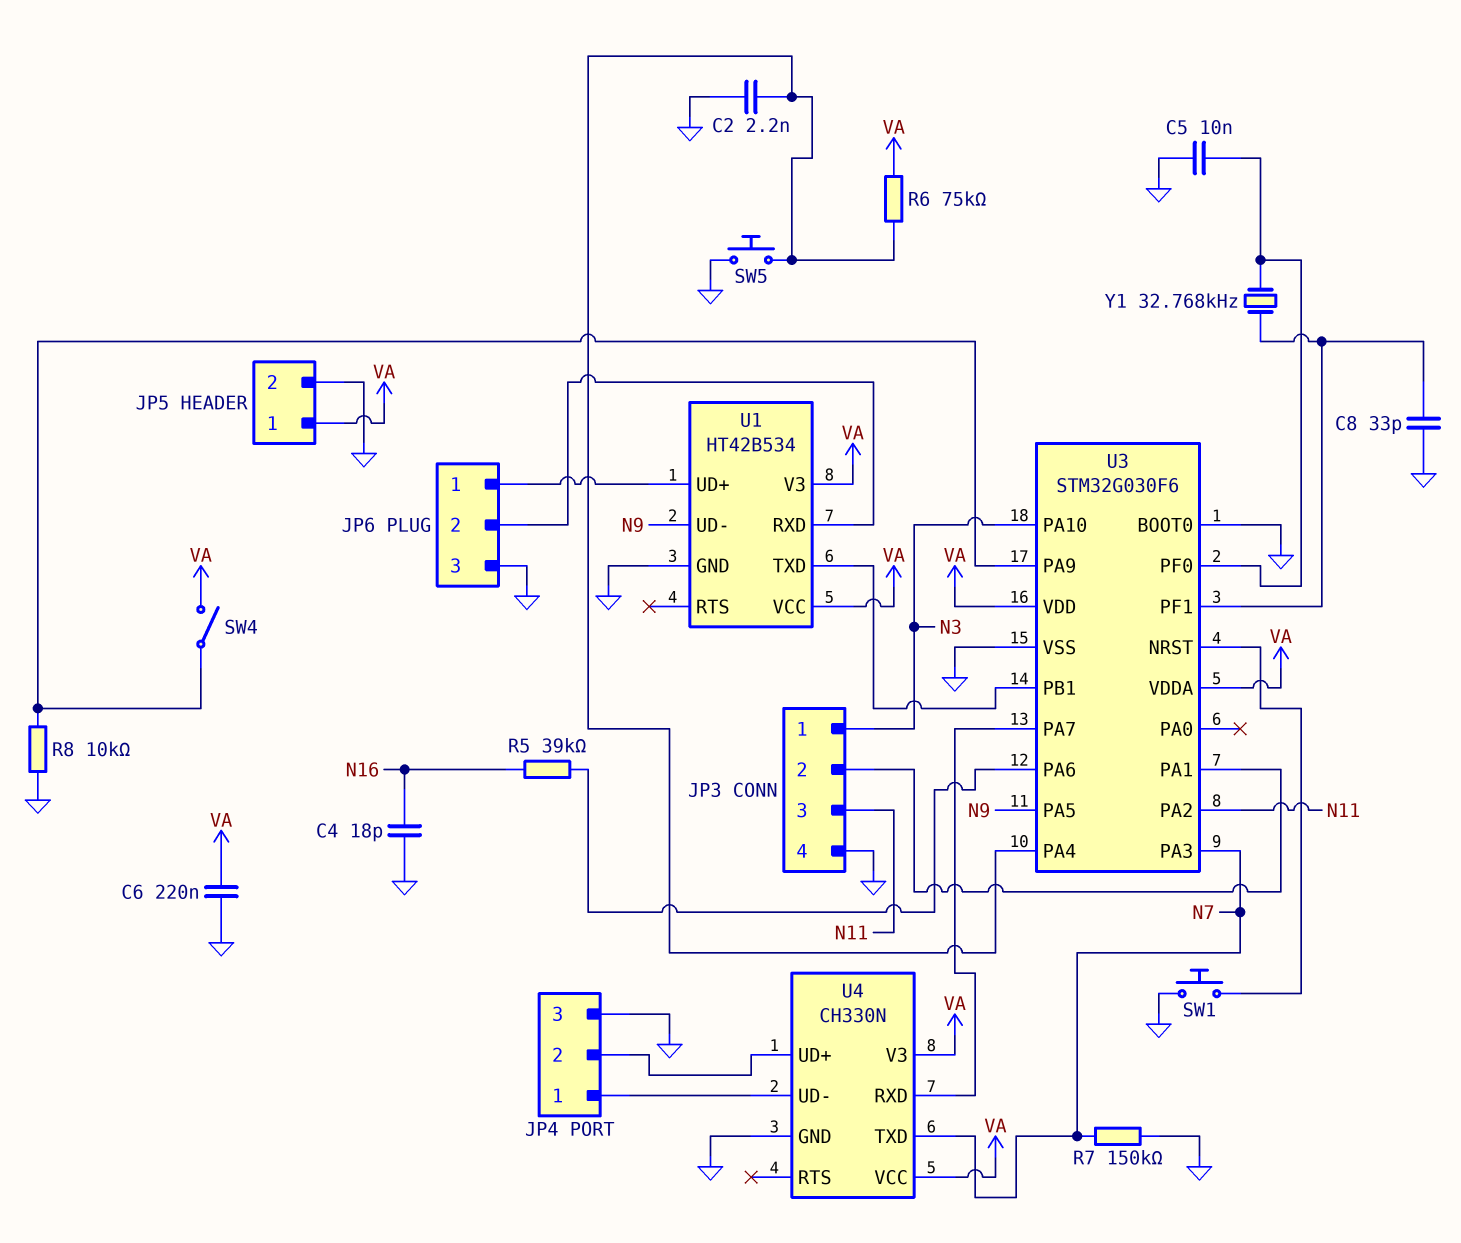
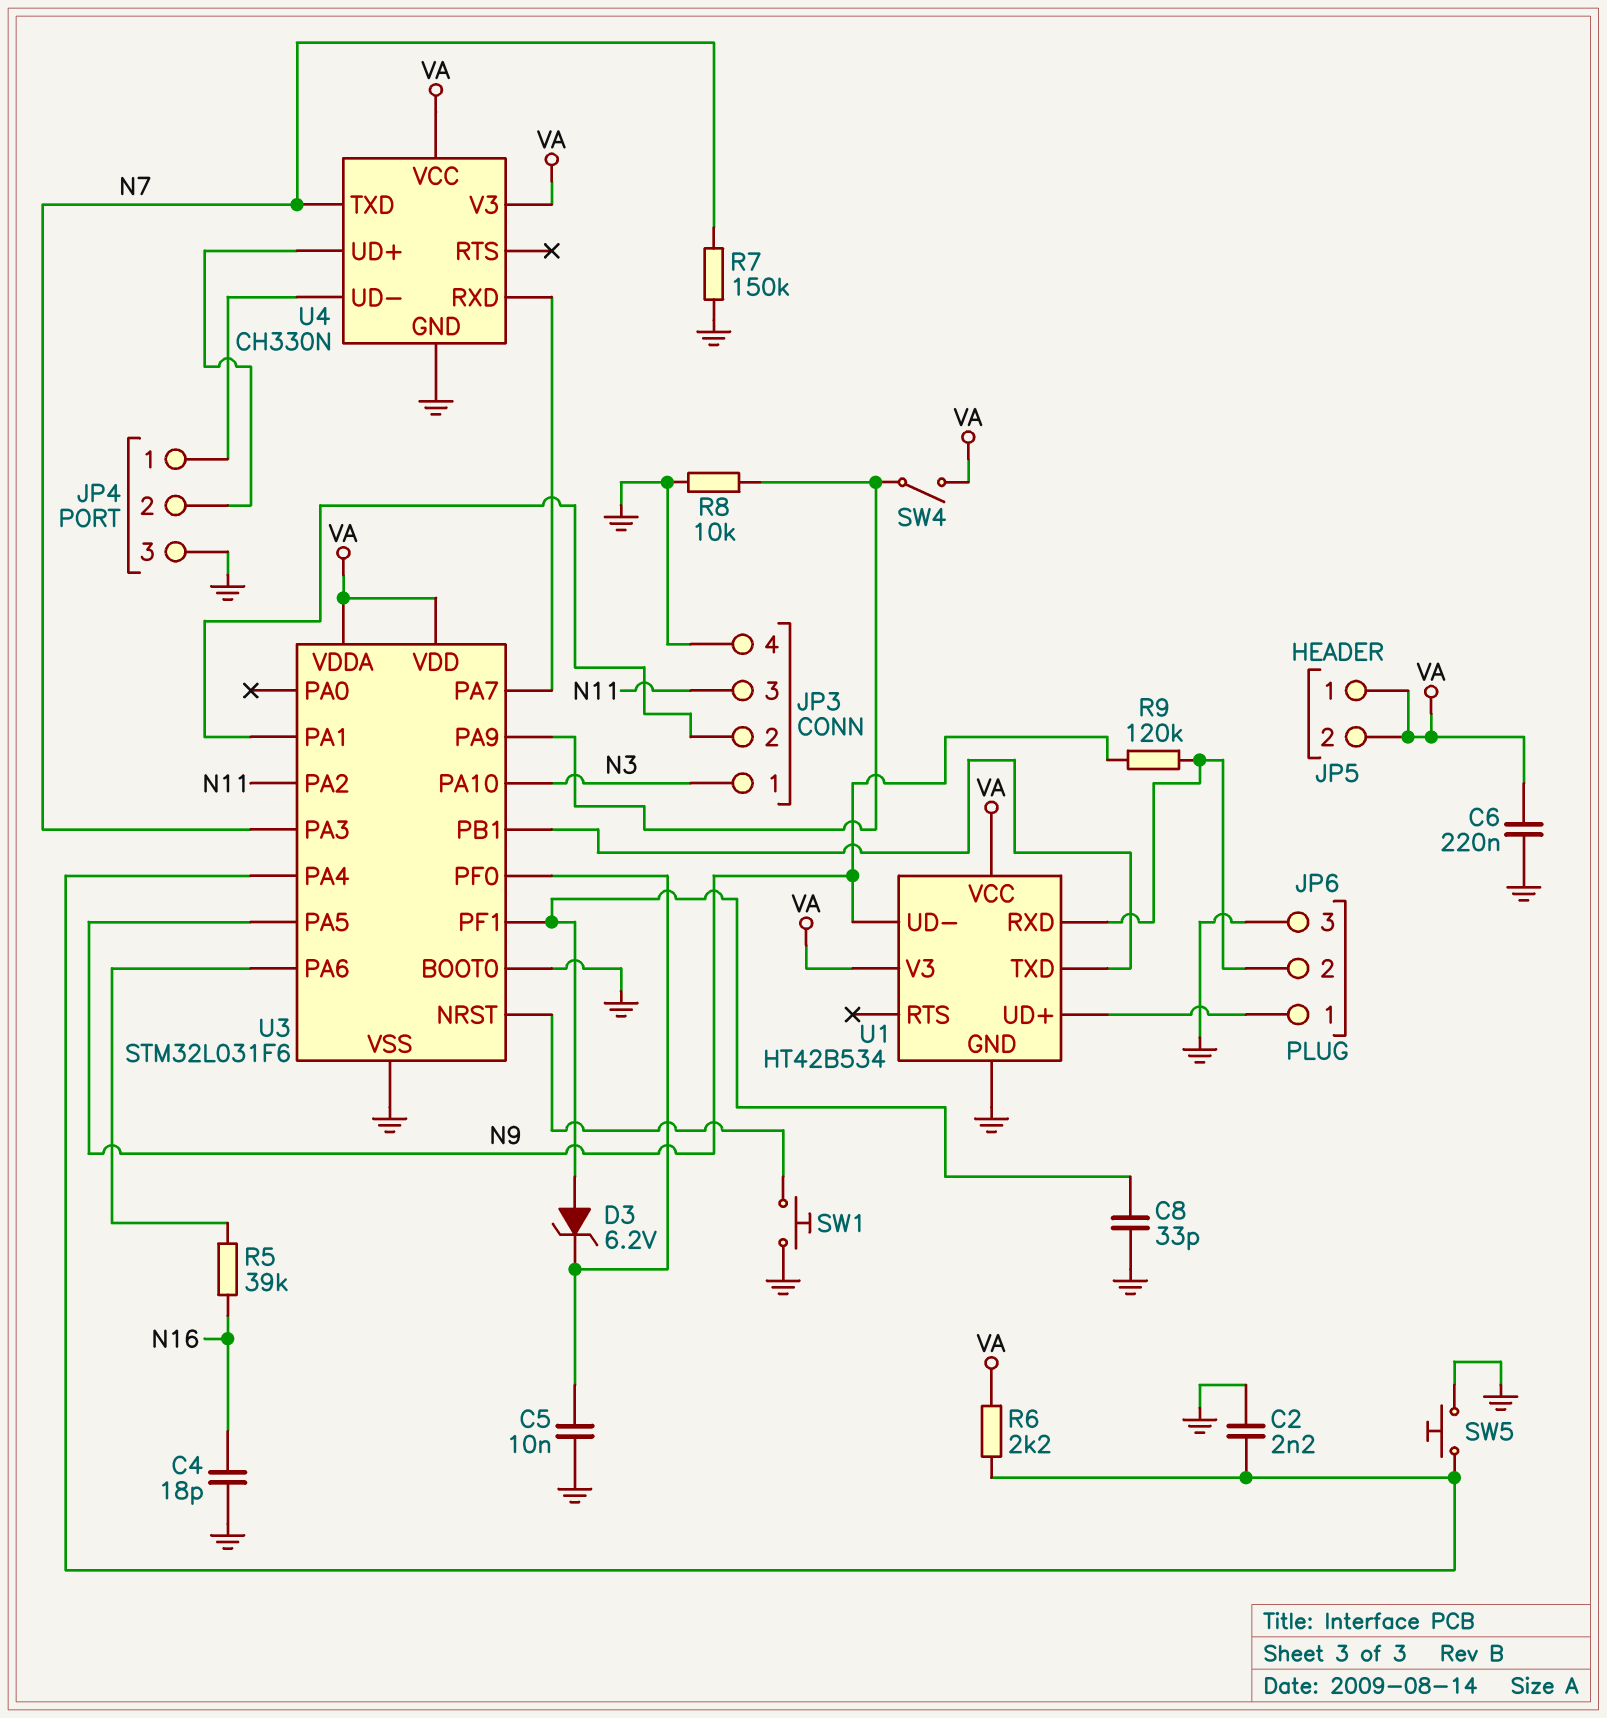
D3: none -> zener 6.2V (A U3/PF1, K U3/PF0)
JP5 pin 2: GND -> VA
R6: 75k (U3/PA4, VA) -> 2.2k (U3/PA4, VA)
R9: none -> 120k (JP6/2, N9)
U3: STM32G030F6 -> STM32L031F6
Y1: 32.768kHz (U3/PF0, U3/PF1) -> none

